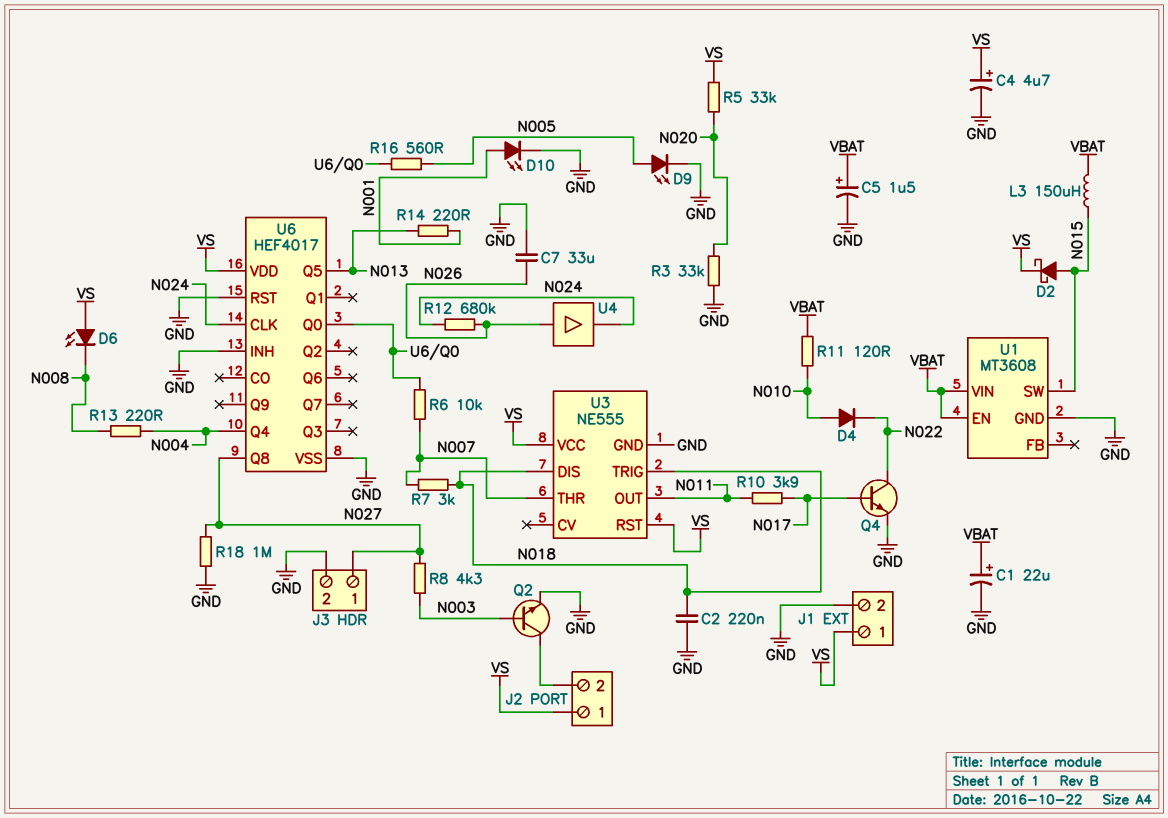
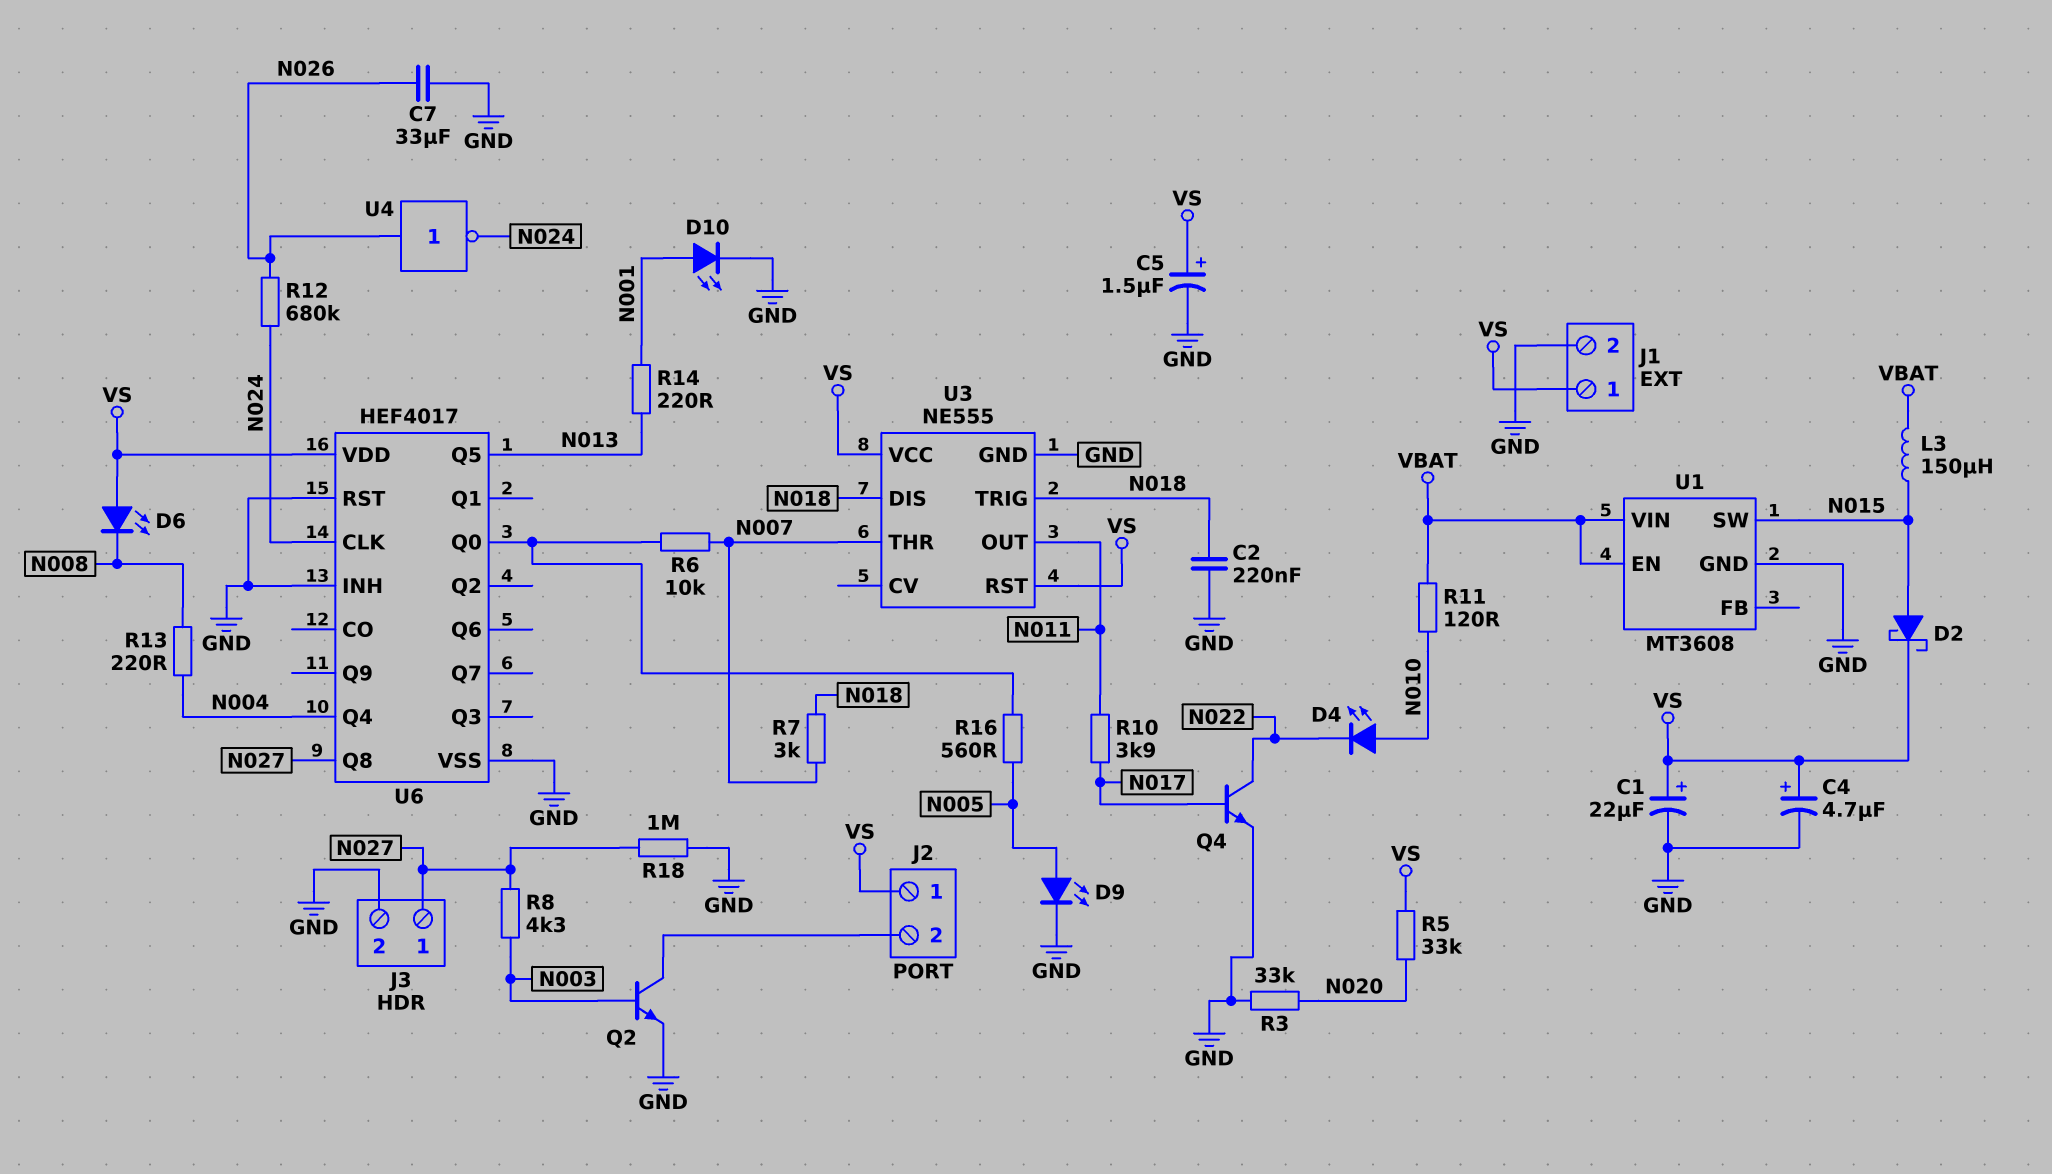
C1: 22uF (plus VBAT, minus GND) -> 22uF (plus VS, minus GND)
C5: 1.5uF (plus VBAT, minus GND) -> 1.5uF (plus VS, minus GND)
D4: diode (A N010, K N022) -> LED (A N010, K N022)
U4: buffer (in N026, out N024) -> NOT (in N026, out N024)

